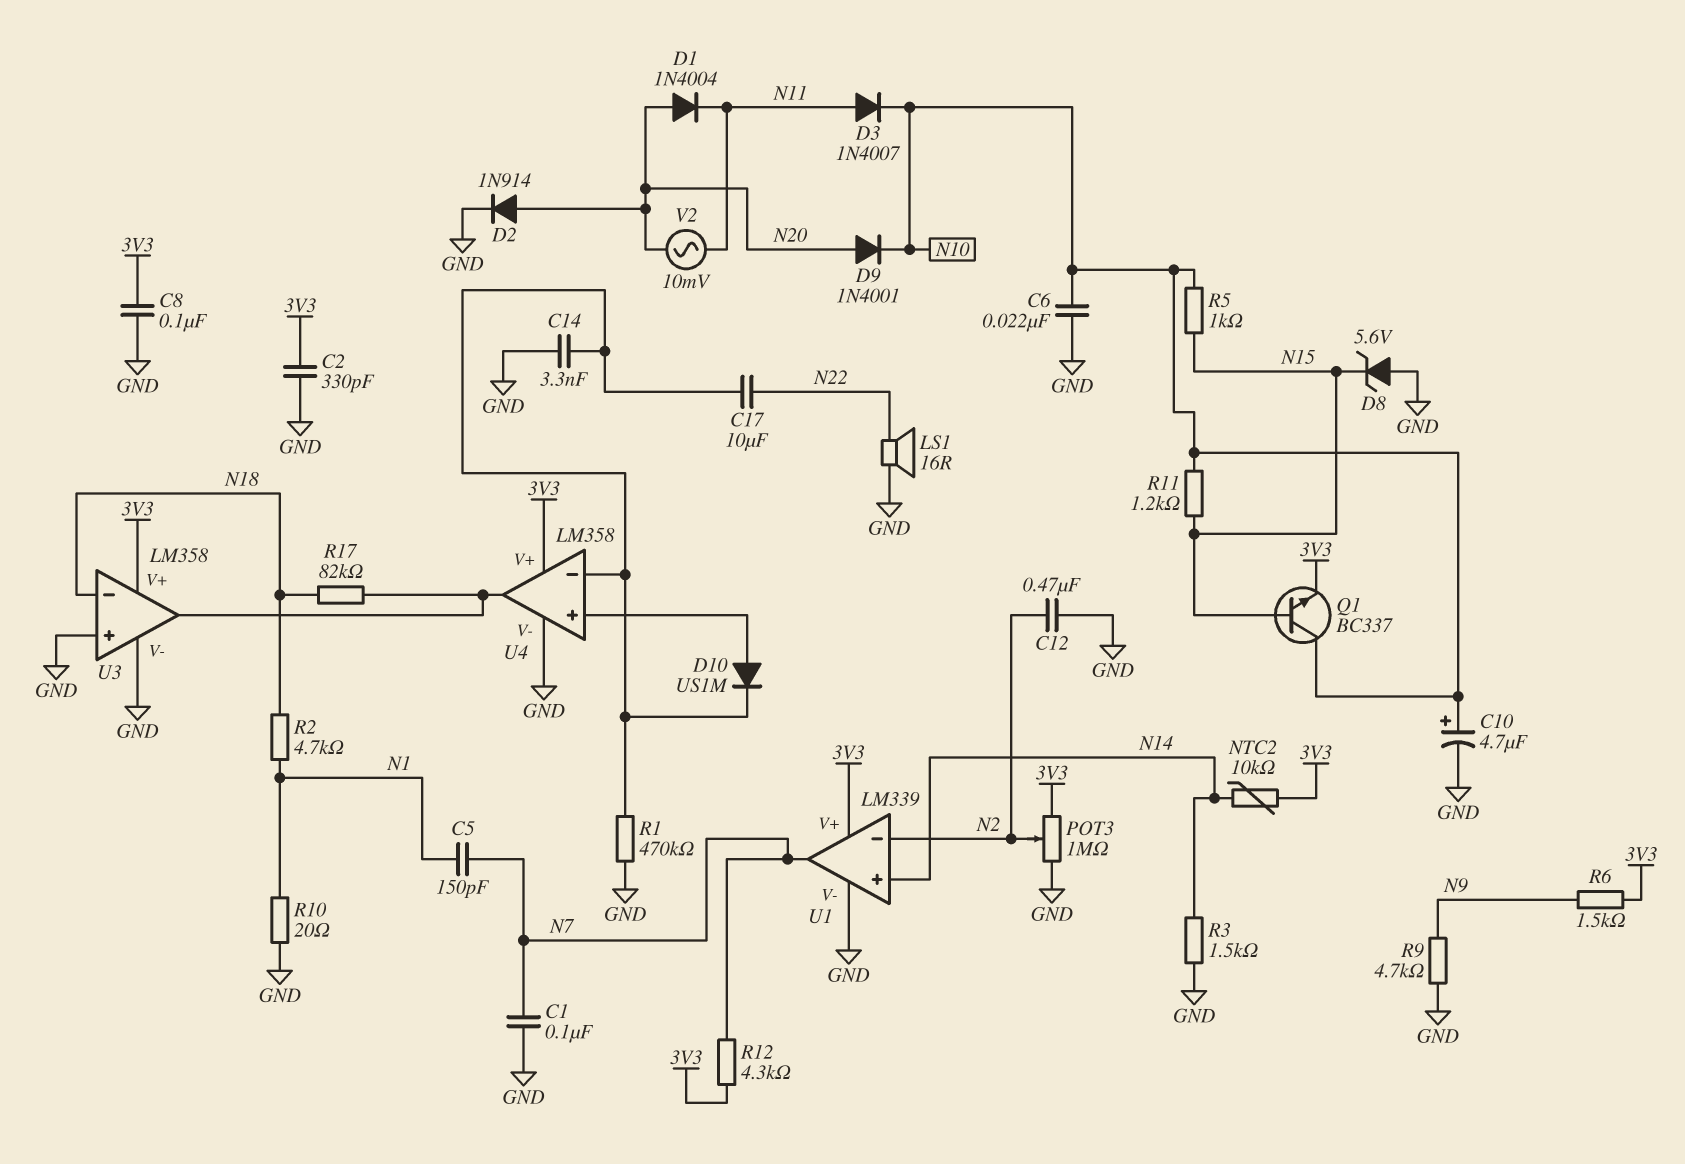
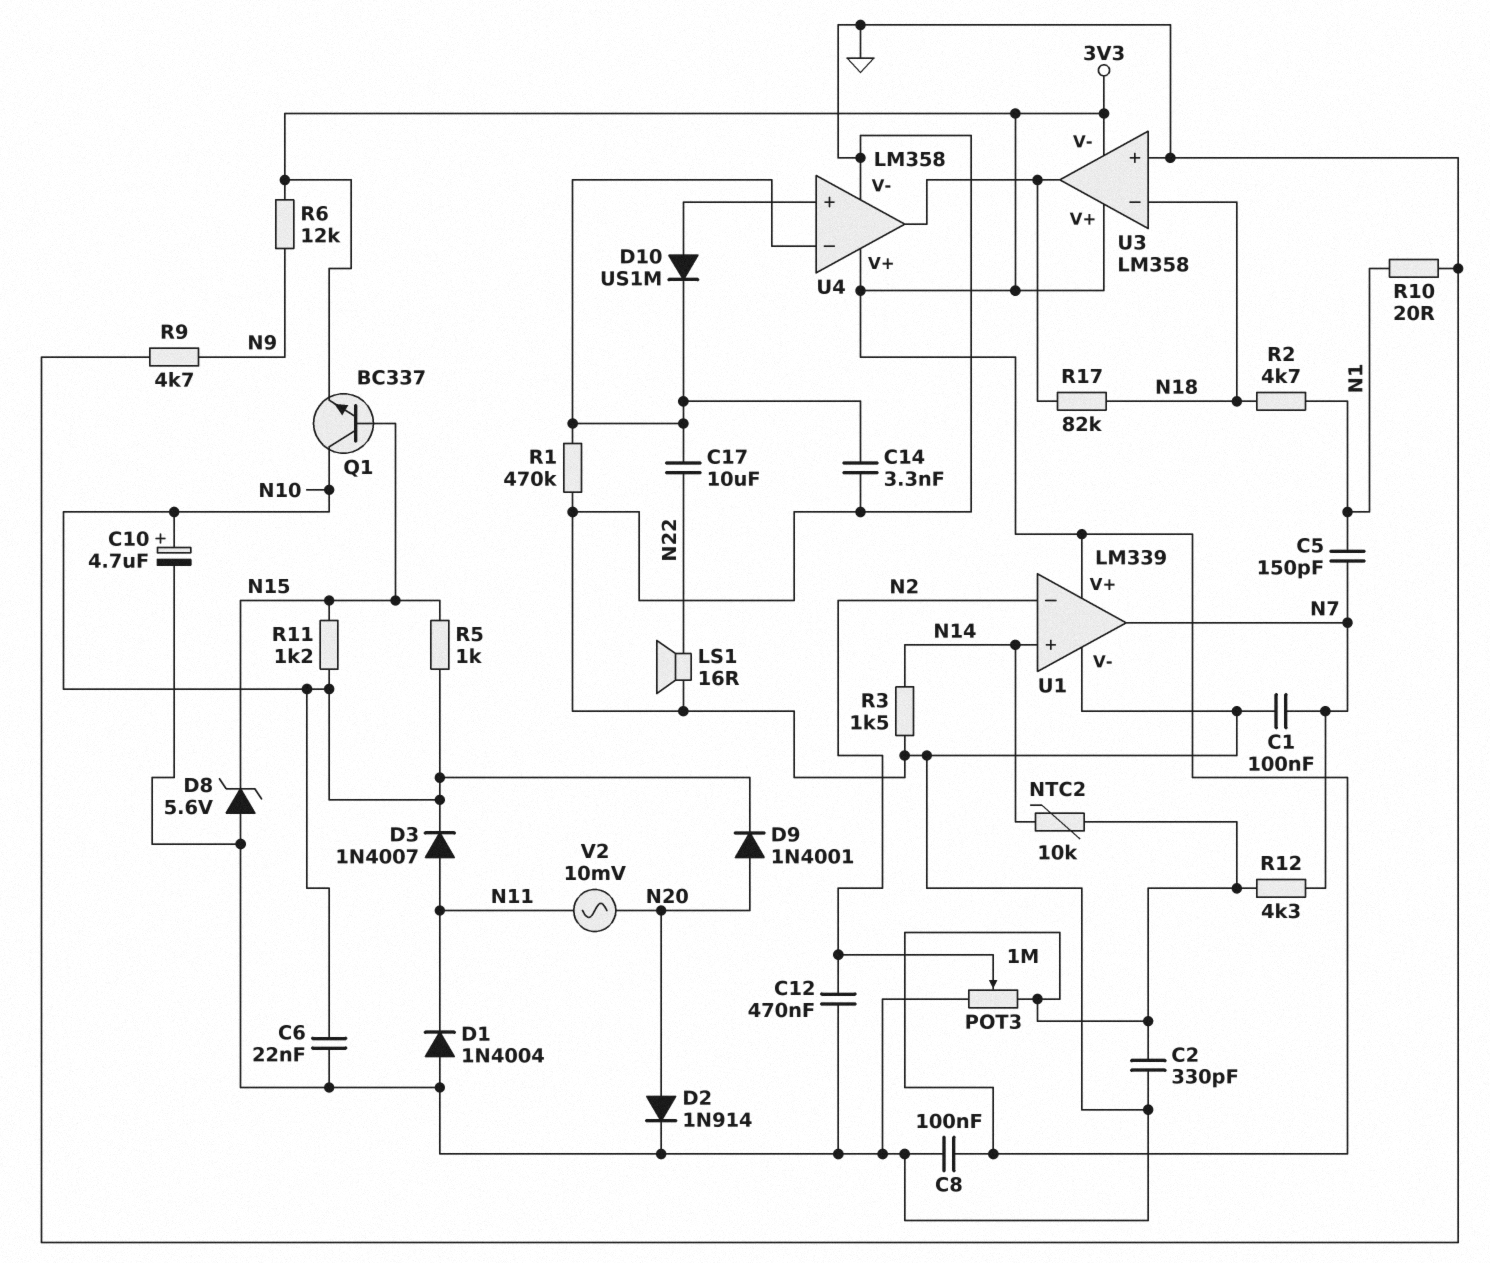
D1: diode 1N4004 (A N20, K N11) -> diode 1N4004 (A GND, K N11)
R6: 1.5k (3V3, N9) -> 12k (3V3, N9)
U3 pin V-: GND -> 3V3

